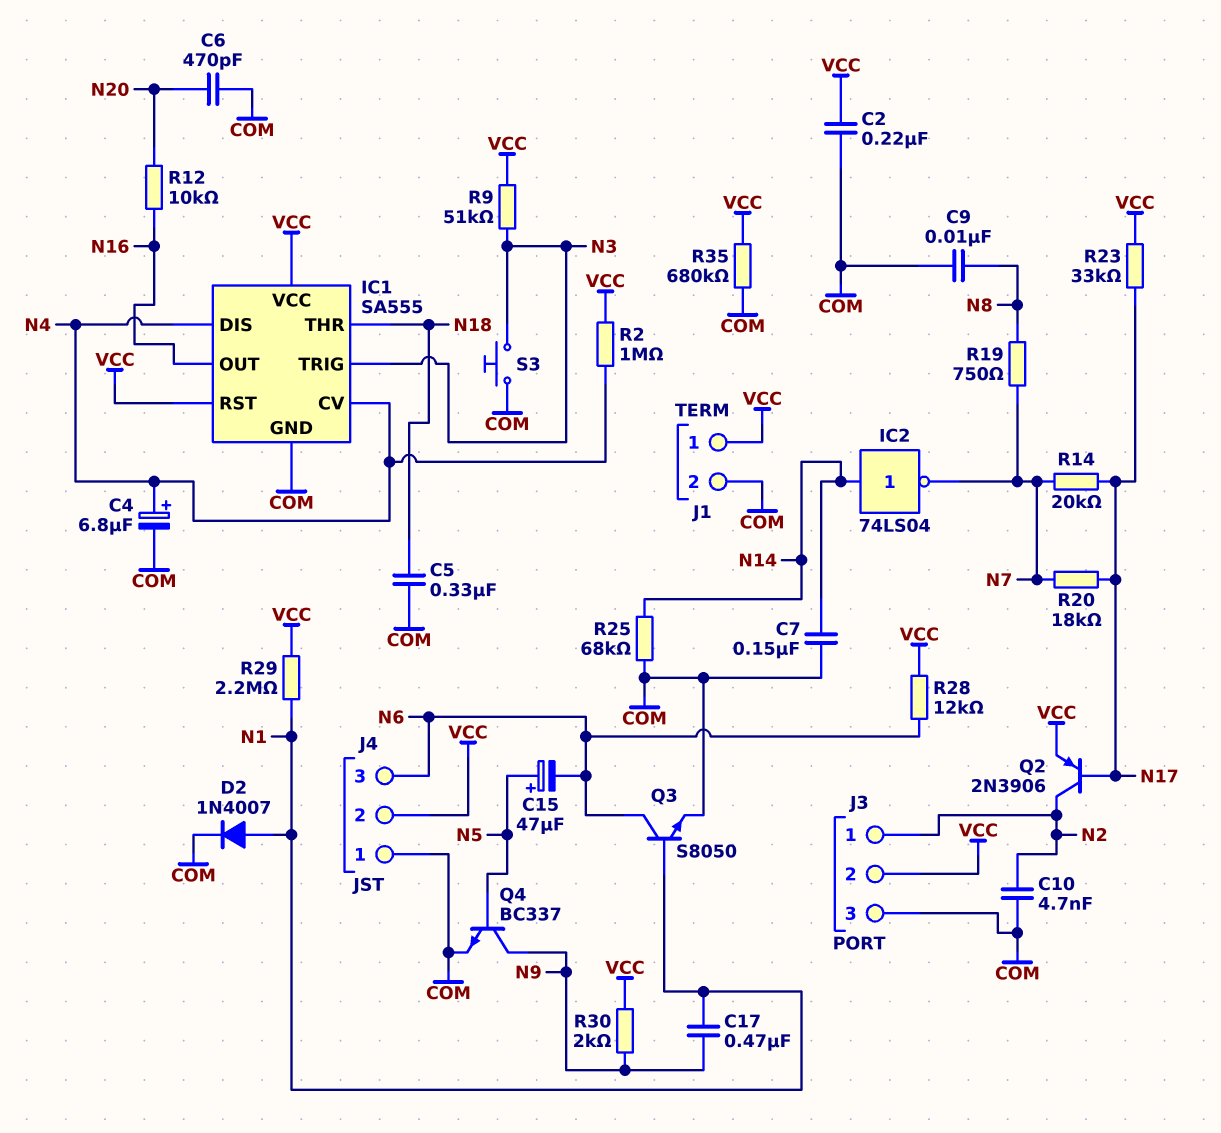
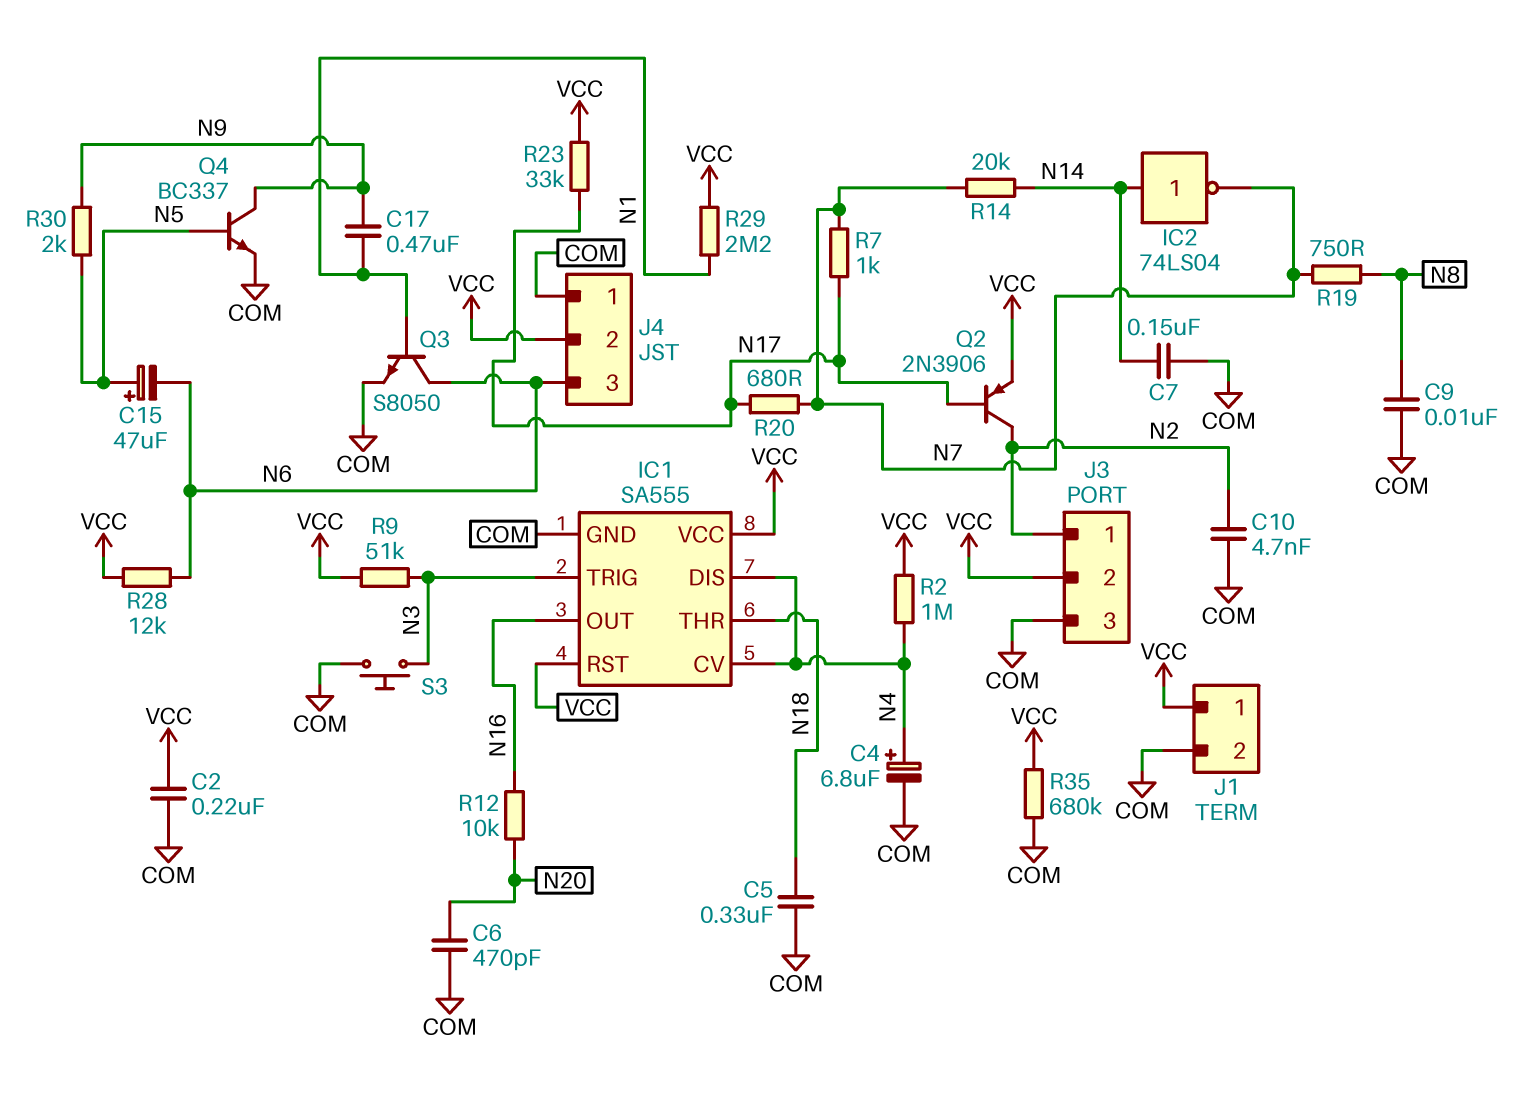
D2: diode 1N4007 (A N1, K COM) -> none
R7: none -> 1k (N7, N17)
R14: 20k (N7, N17) -> 20k (N7, N14)
R20: 18k (N7, N17) -> 680 (N7, N17)
R25: 68k (COM, N14) -> none
R30: 2k (N9, VCC) -> 2k (N5, N9)

